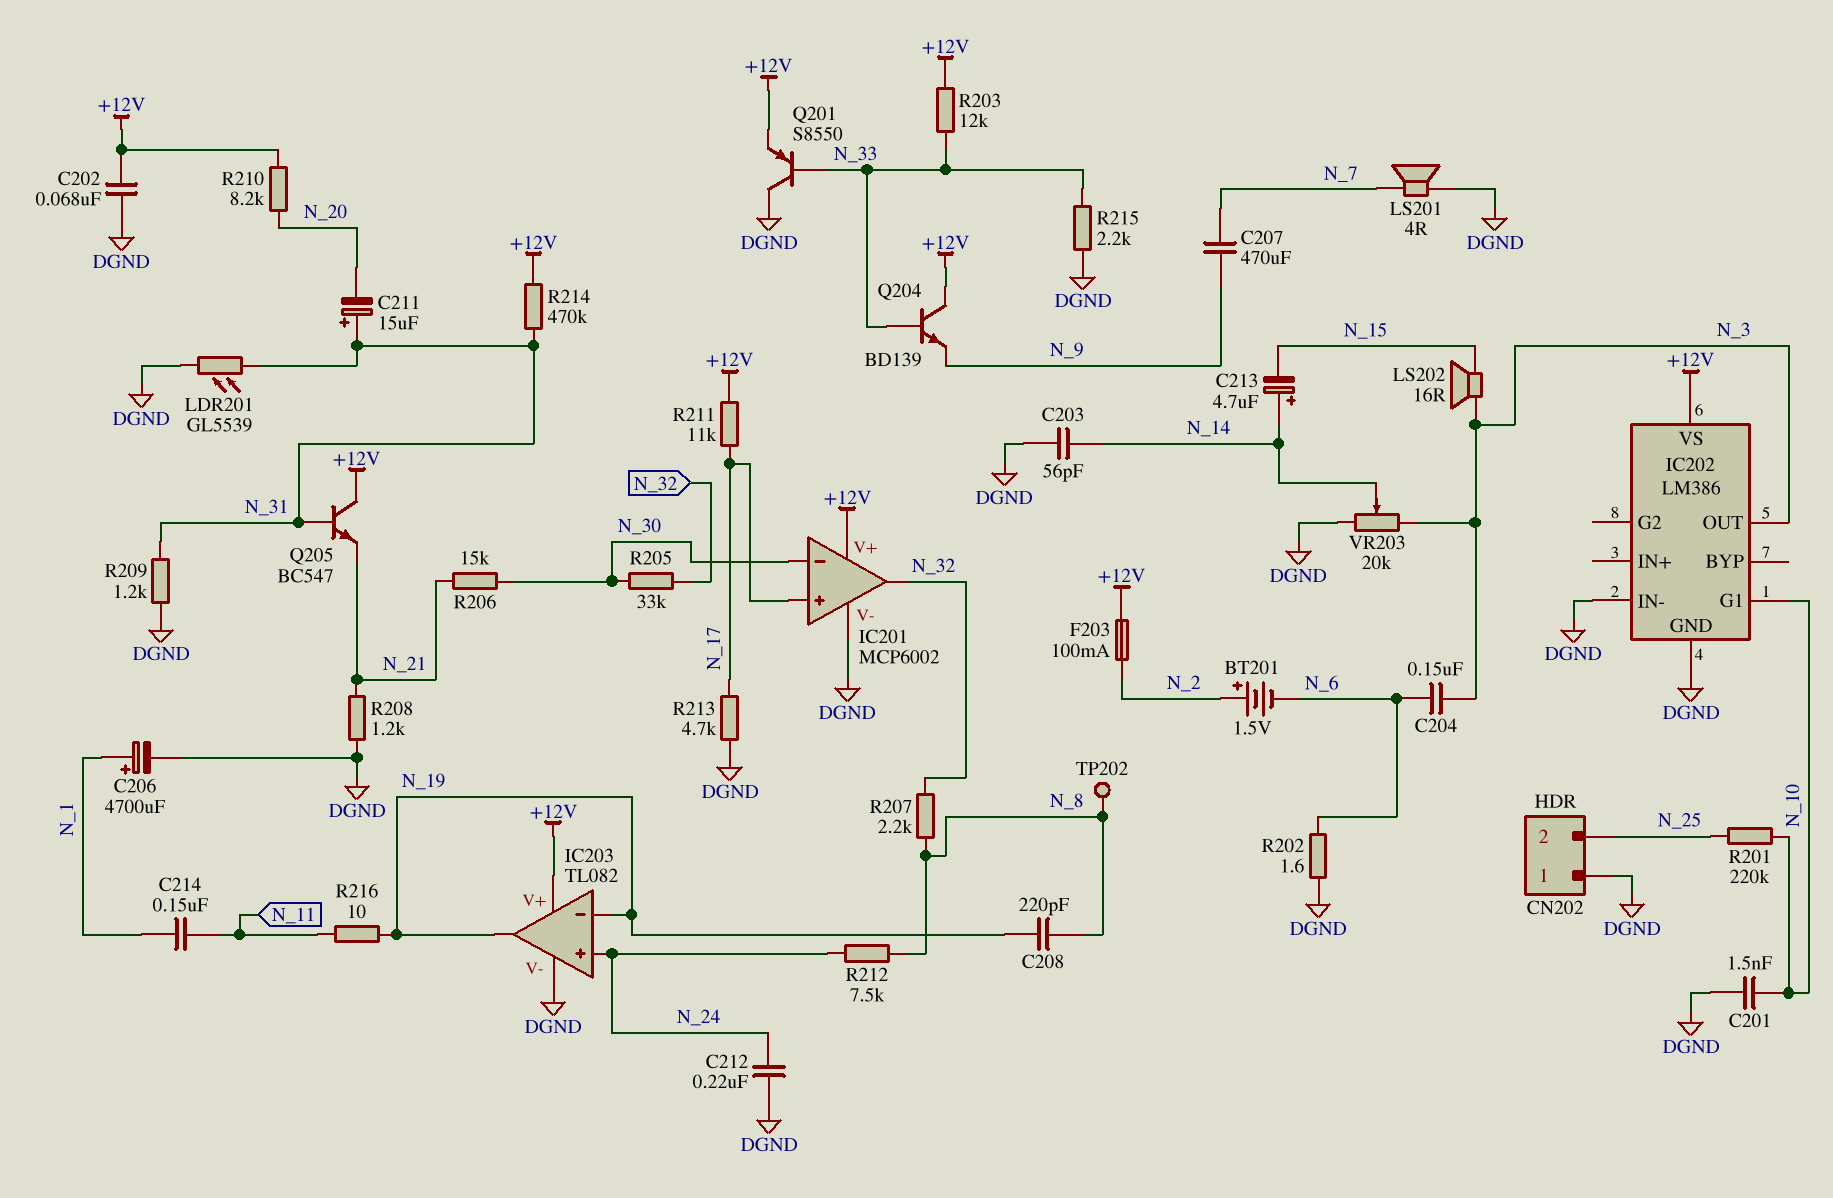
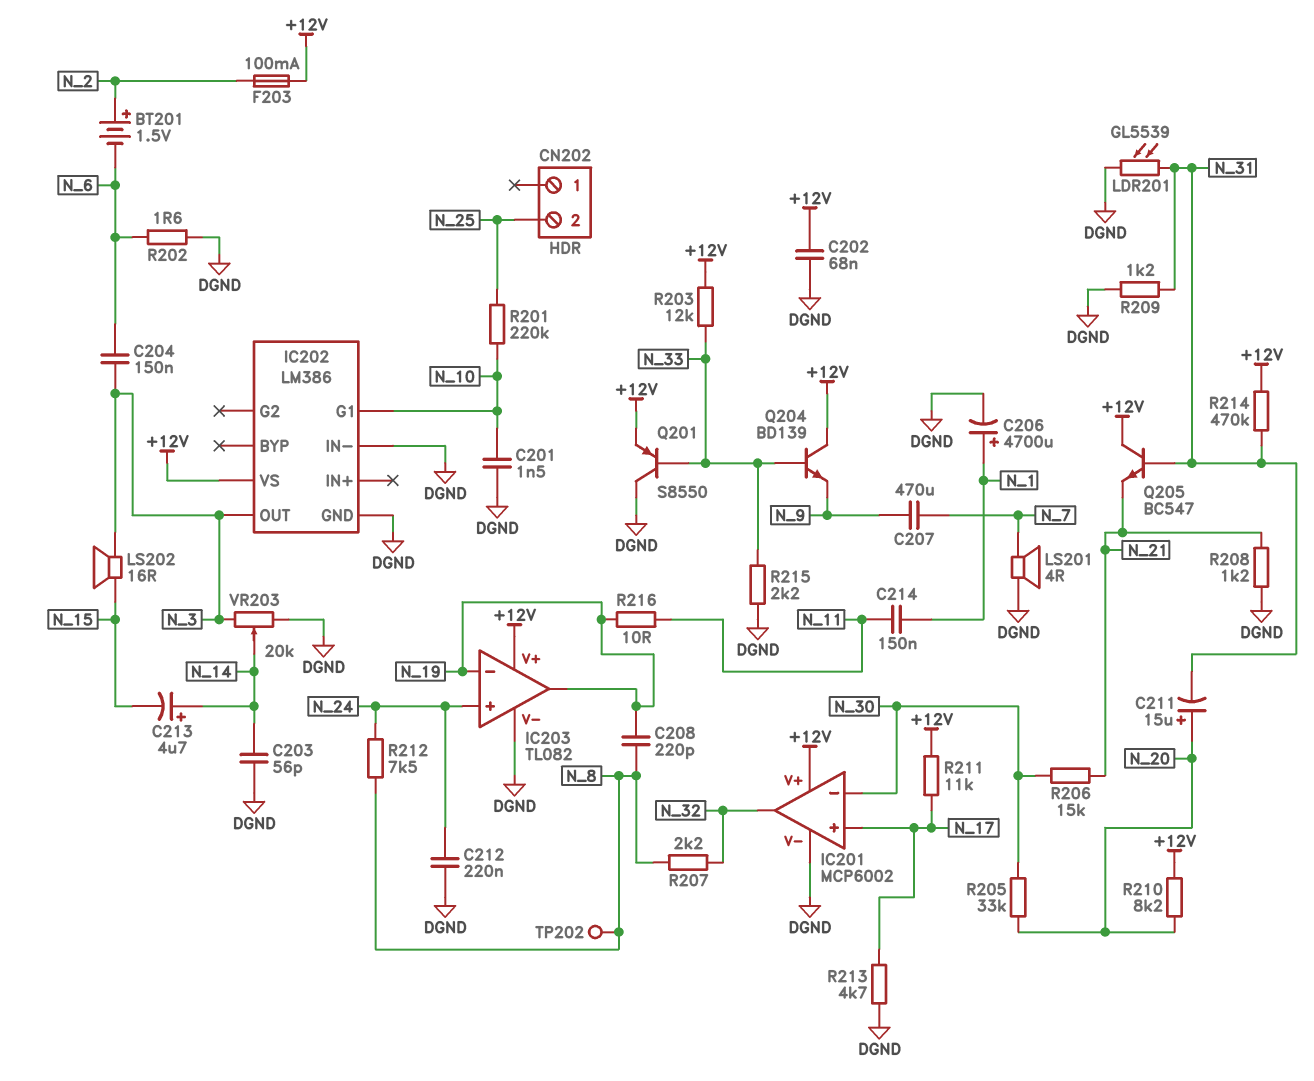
C211: 15uF (plus N_31, minus N_20) -> 15uF (plus N_20, minus N_31)
CN202 pin 1: DGND -> none
R205: 33k (N_30, N_32) -> 33k (N_20, N_30)

